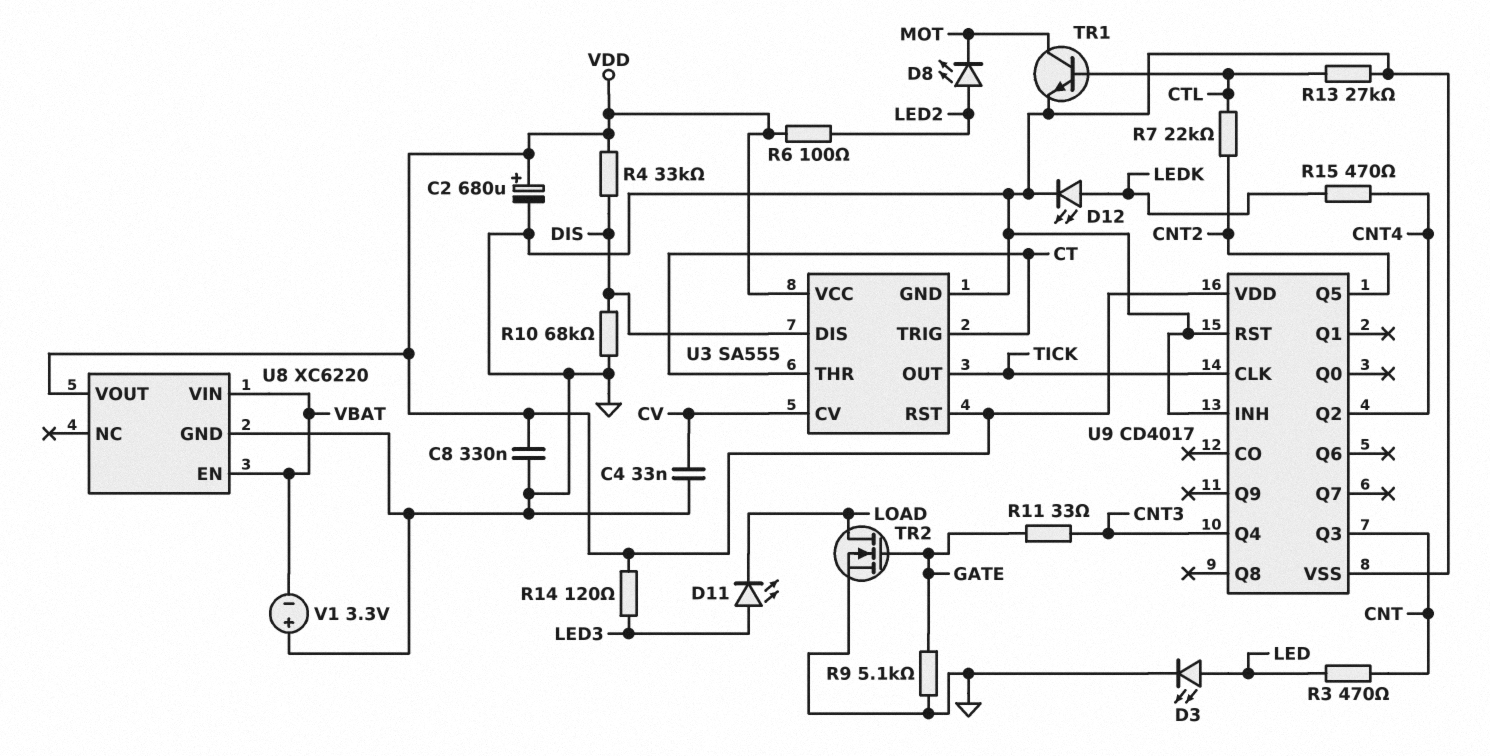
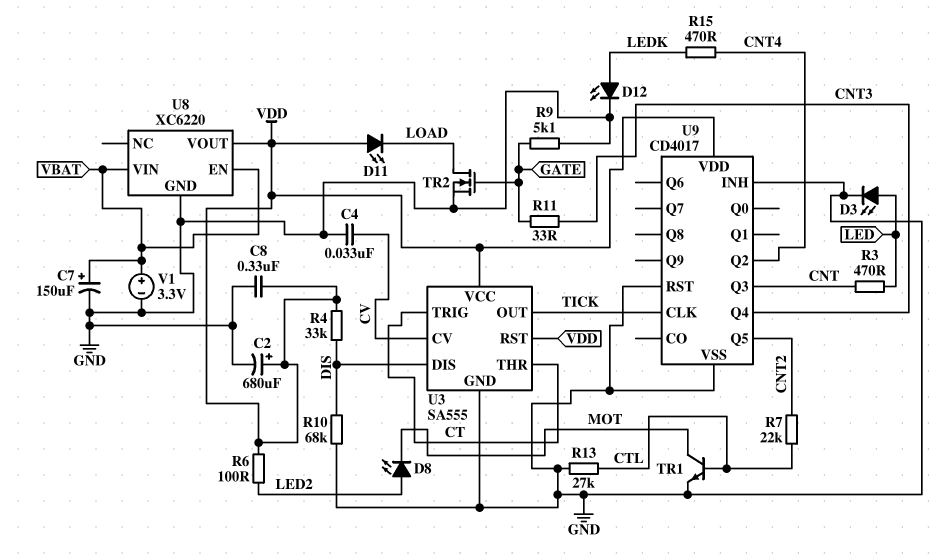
C7: none -> 150uF (plus VBAT, minus GND)
D11: LED (A LED3, K LOAD) -> LED (A VDD, K LOAD)
R14: 120 (LED3, VDD) -> none
V1: 3.3V (plus GND, minus VBAT) -> 3.3V (plus VBAT, minus GND)

